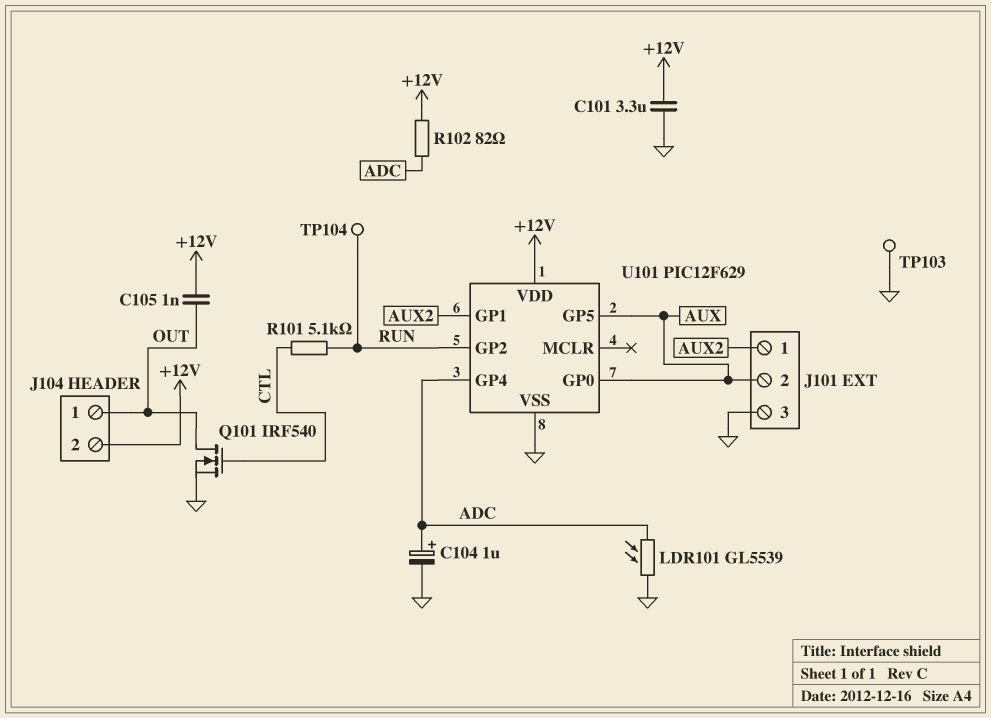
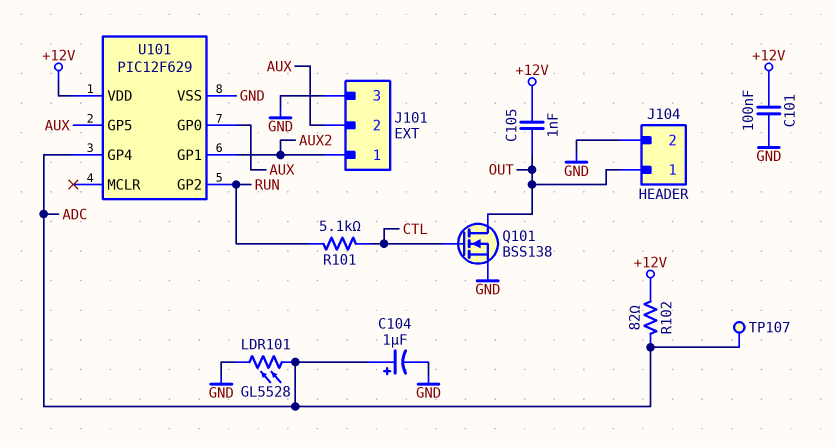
C101: 3.3uF (+12V, GND) -> 100nF (+12V, GND)
J104 pin 2: +12V -> GND
LDR101: GL5539 (ADC, GND) -> GL5528 (ADC, GND)
Q101: NMOS IRF540 (G CTL, D OUT, S GND) -> NMOS BSS138 (G CTL, D OUT, S GND)
TP103: test point (GND) -> none
TP104: test point (RUN) -> none
TP107: none -> test point (ADC)

